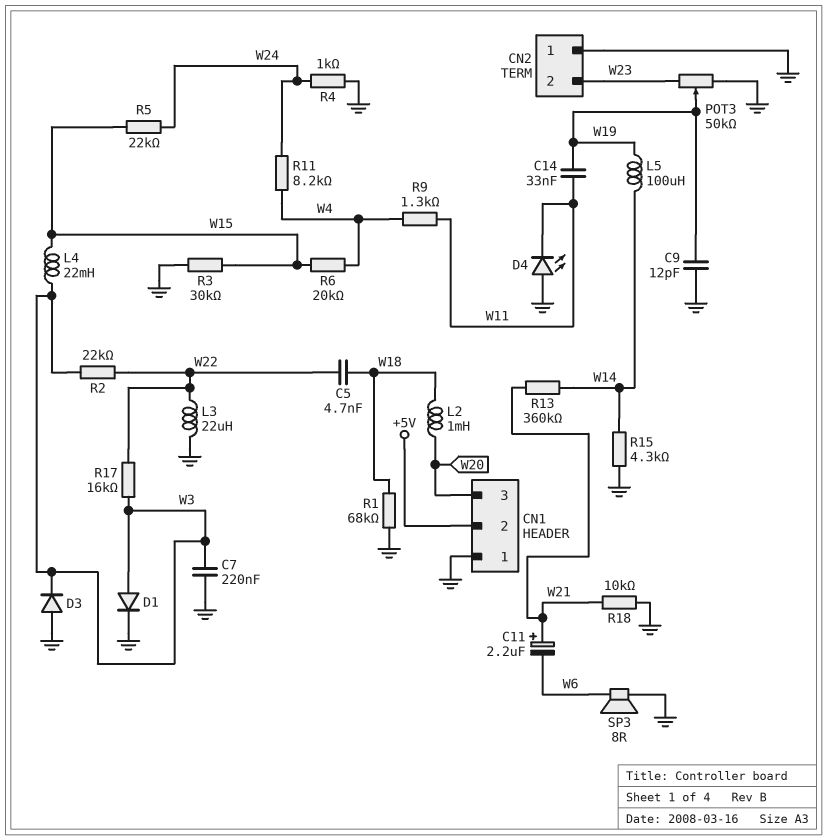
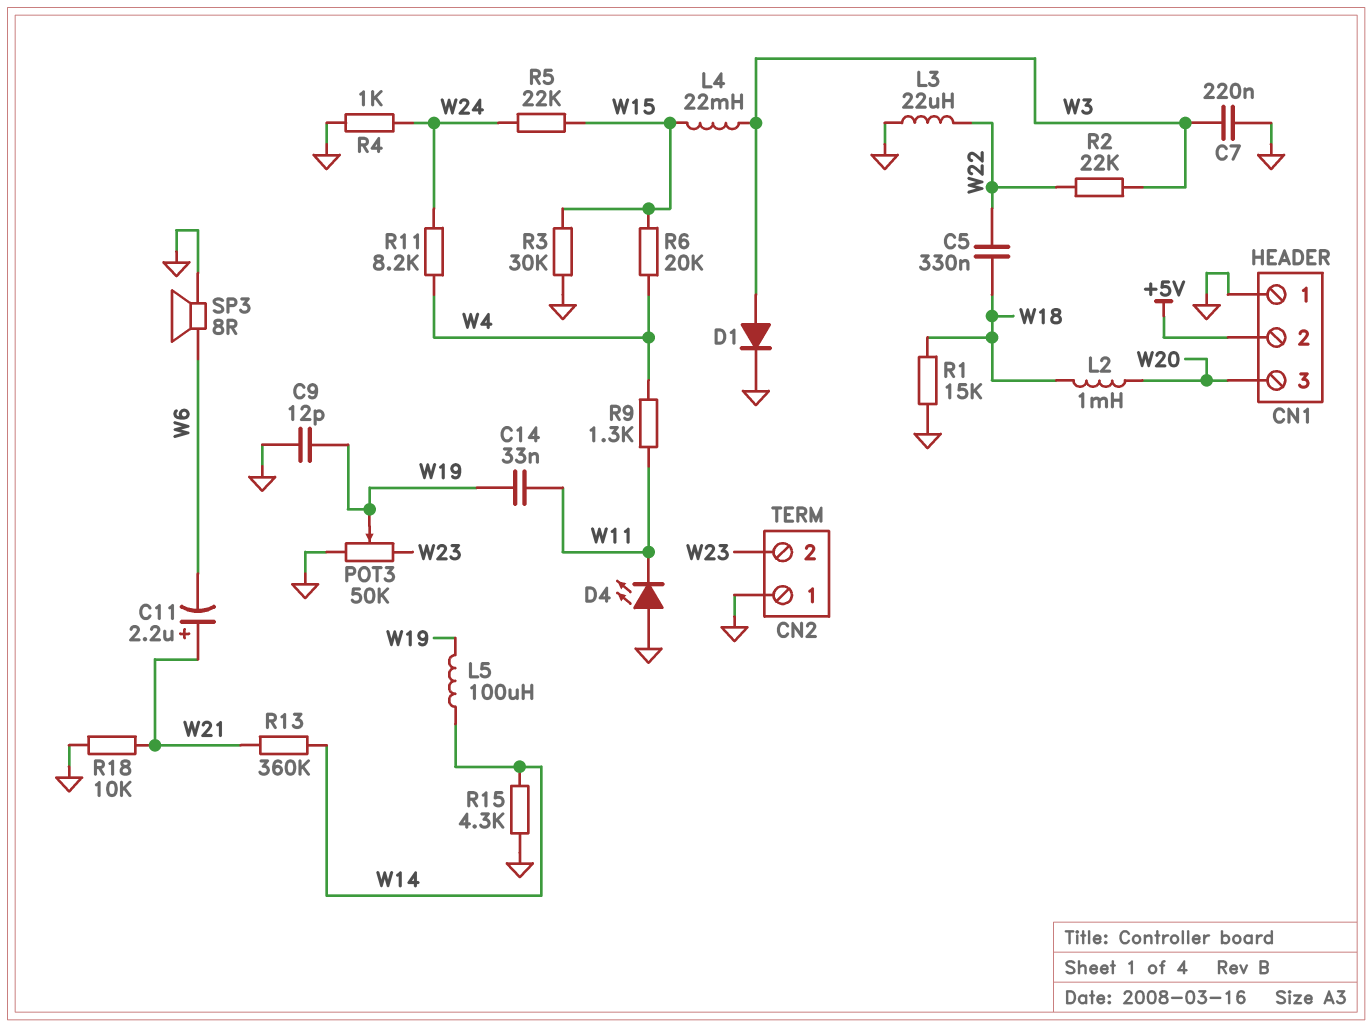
C5: 4.7nF (W18, W22) -> 330nF (W18, W22)
D3: diode (A GND, K W3) -> none
R1: 68k (GND, W18) -> 15k (GND, W18)
R17: 16k (W3, W22) -> none

